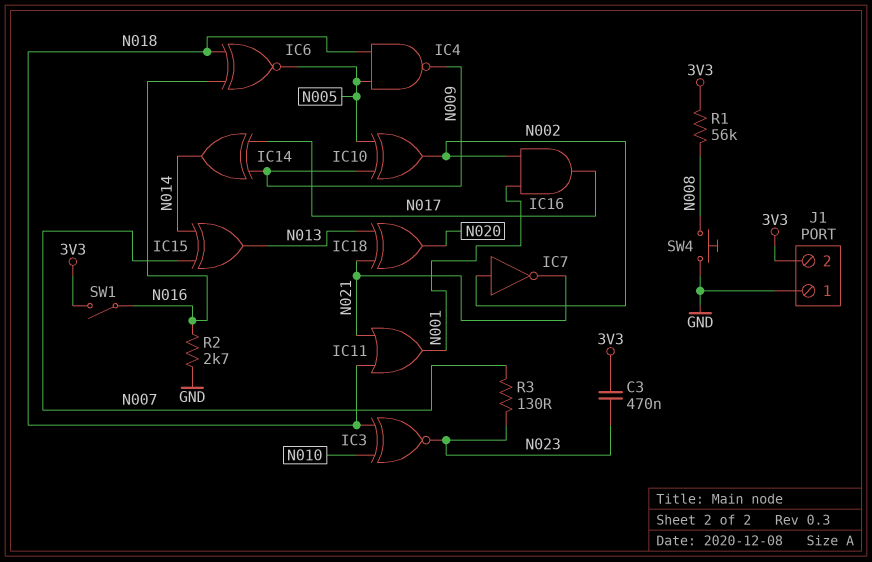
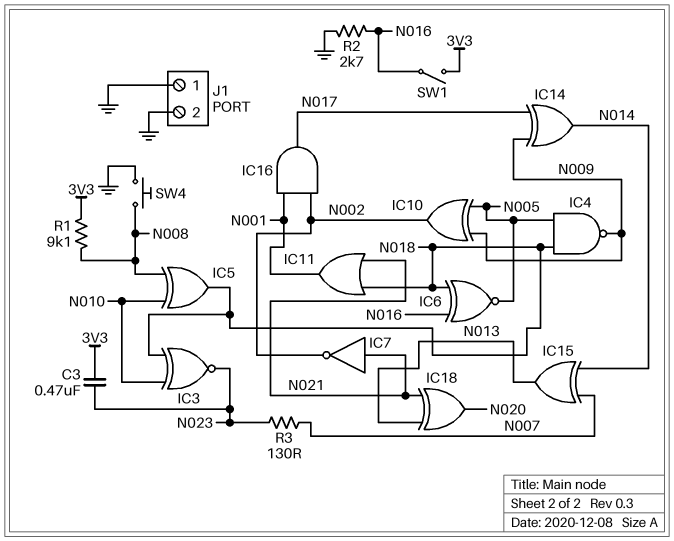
IC5: none -> XOR (in N008, in N010, out N018)
IC7: NOT (in N002, out N021) -> NOT (in N021, out N002)
J1 pin 2: 3V3 -> GND
R1: 56k (3V3, N008) -> 9.1k (3V3, N008)

